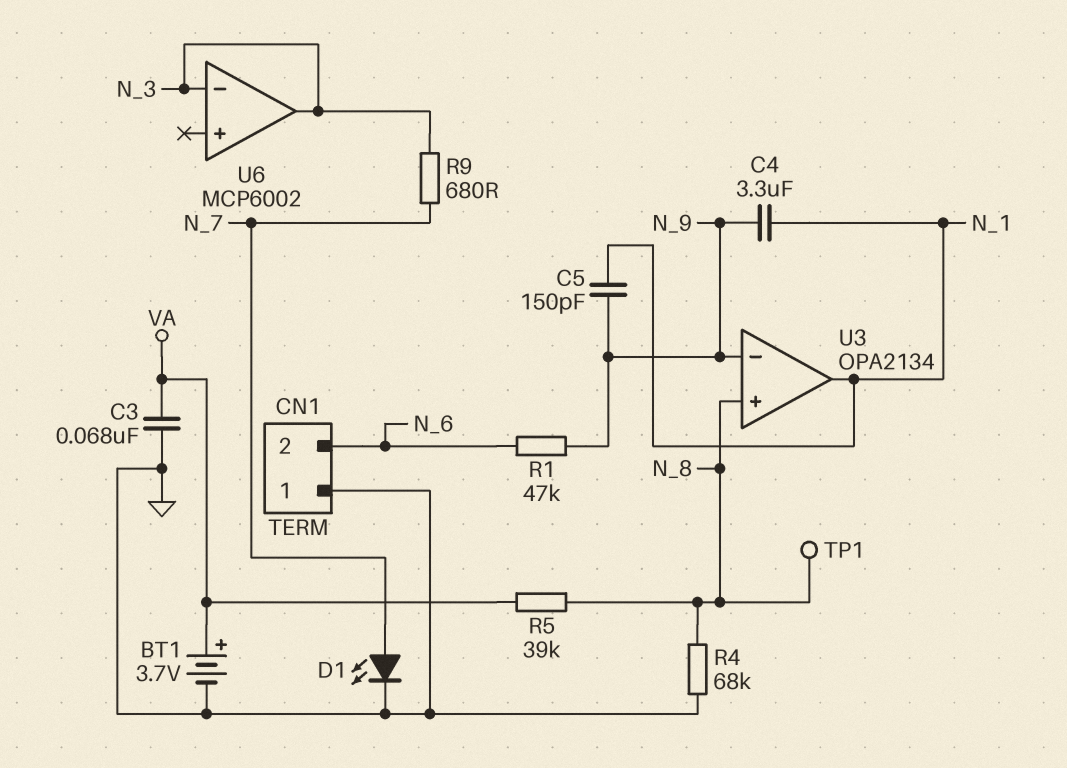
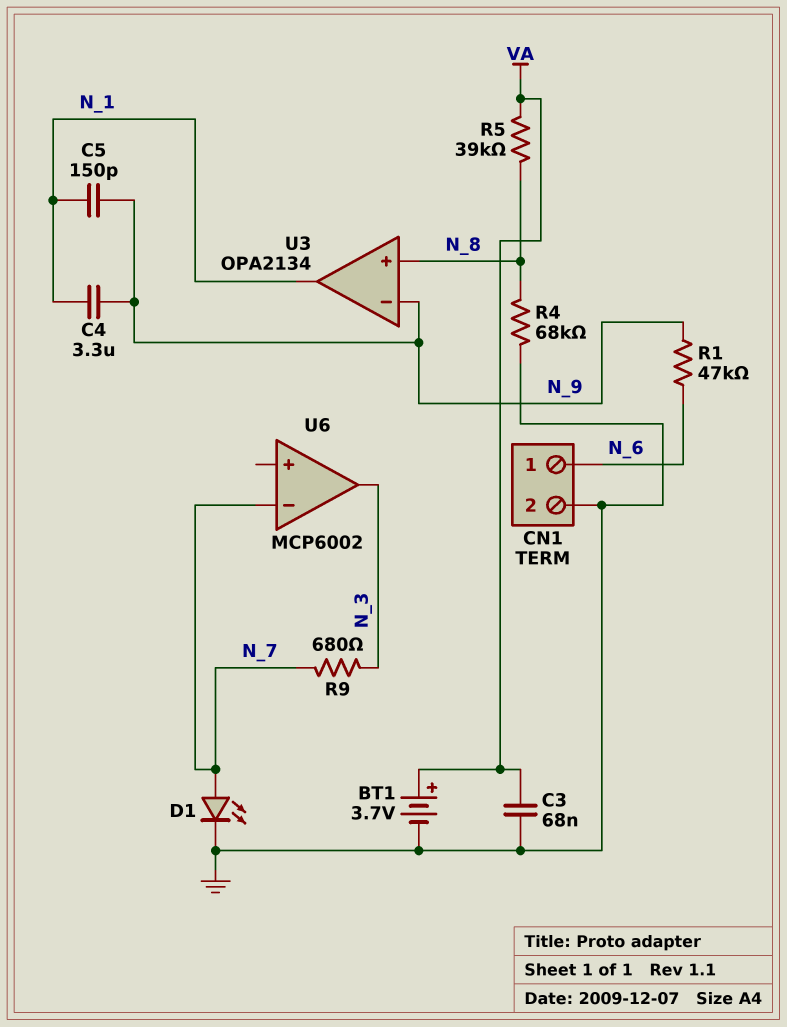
CN1 pin 1: GND -> N_6
CN1 pin 2: N_6 -> GND
TP1: test point (N_8) -> none
U6 pin in-: N_3 -> N_7

